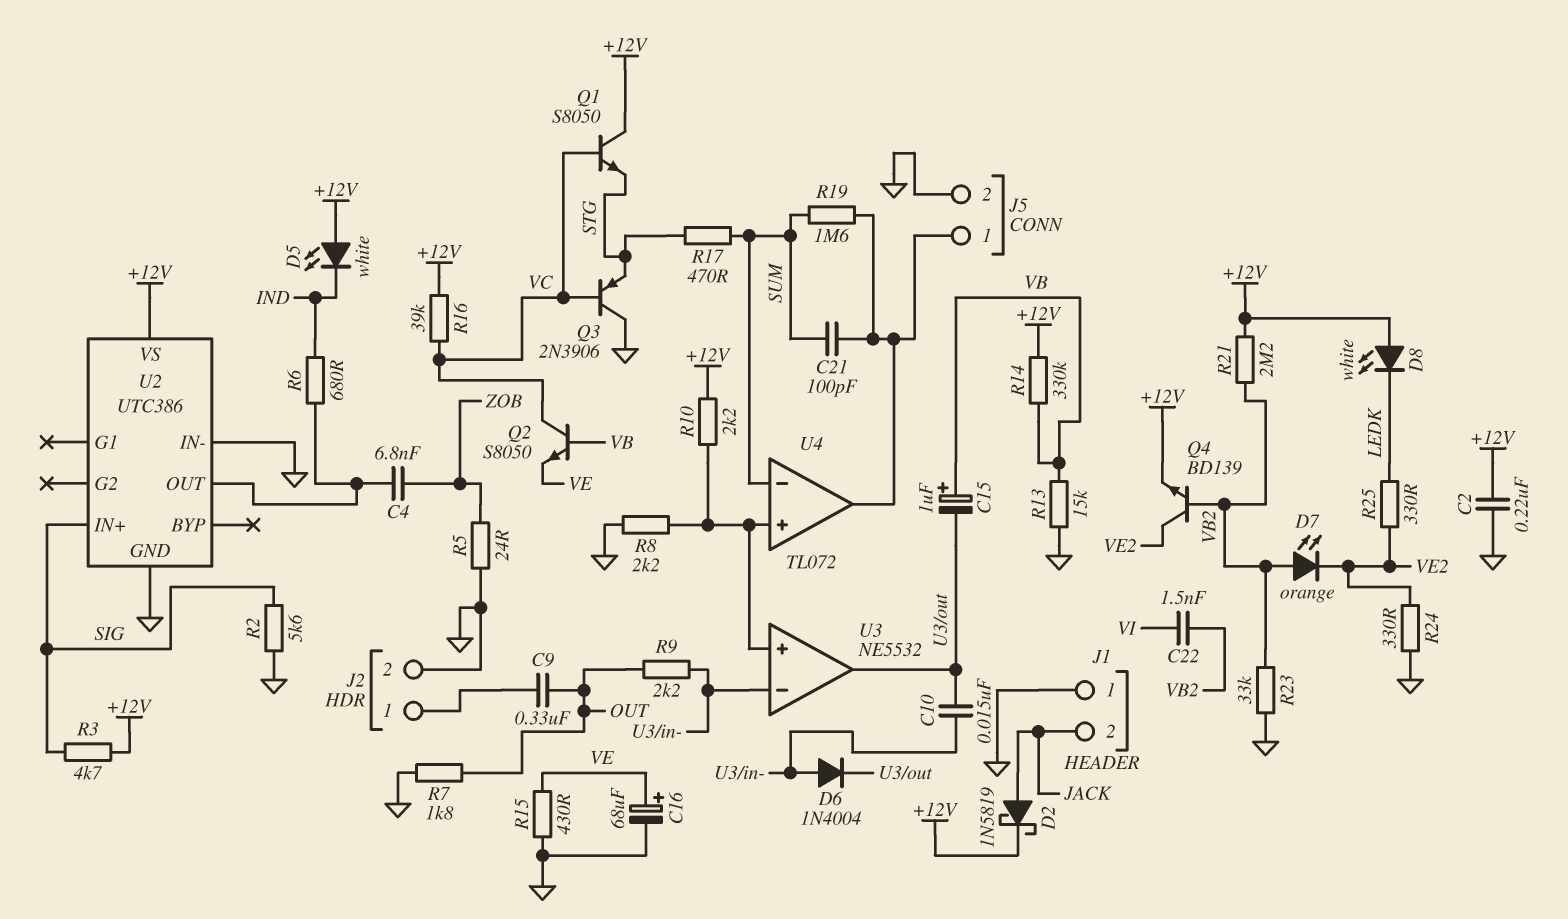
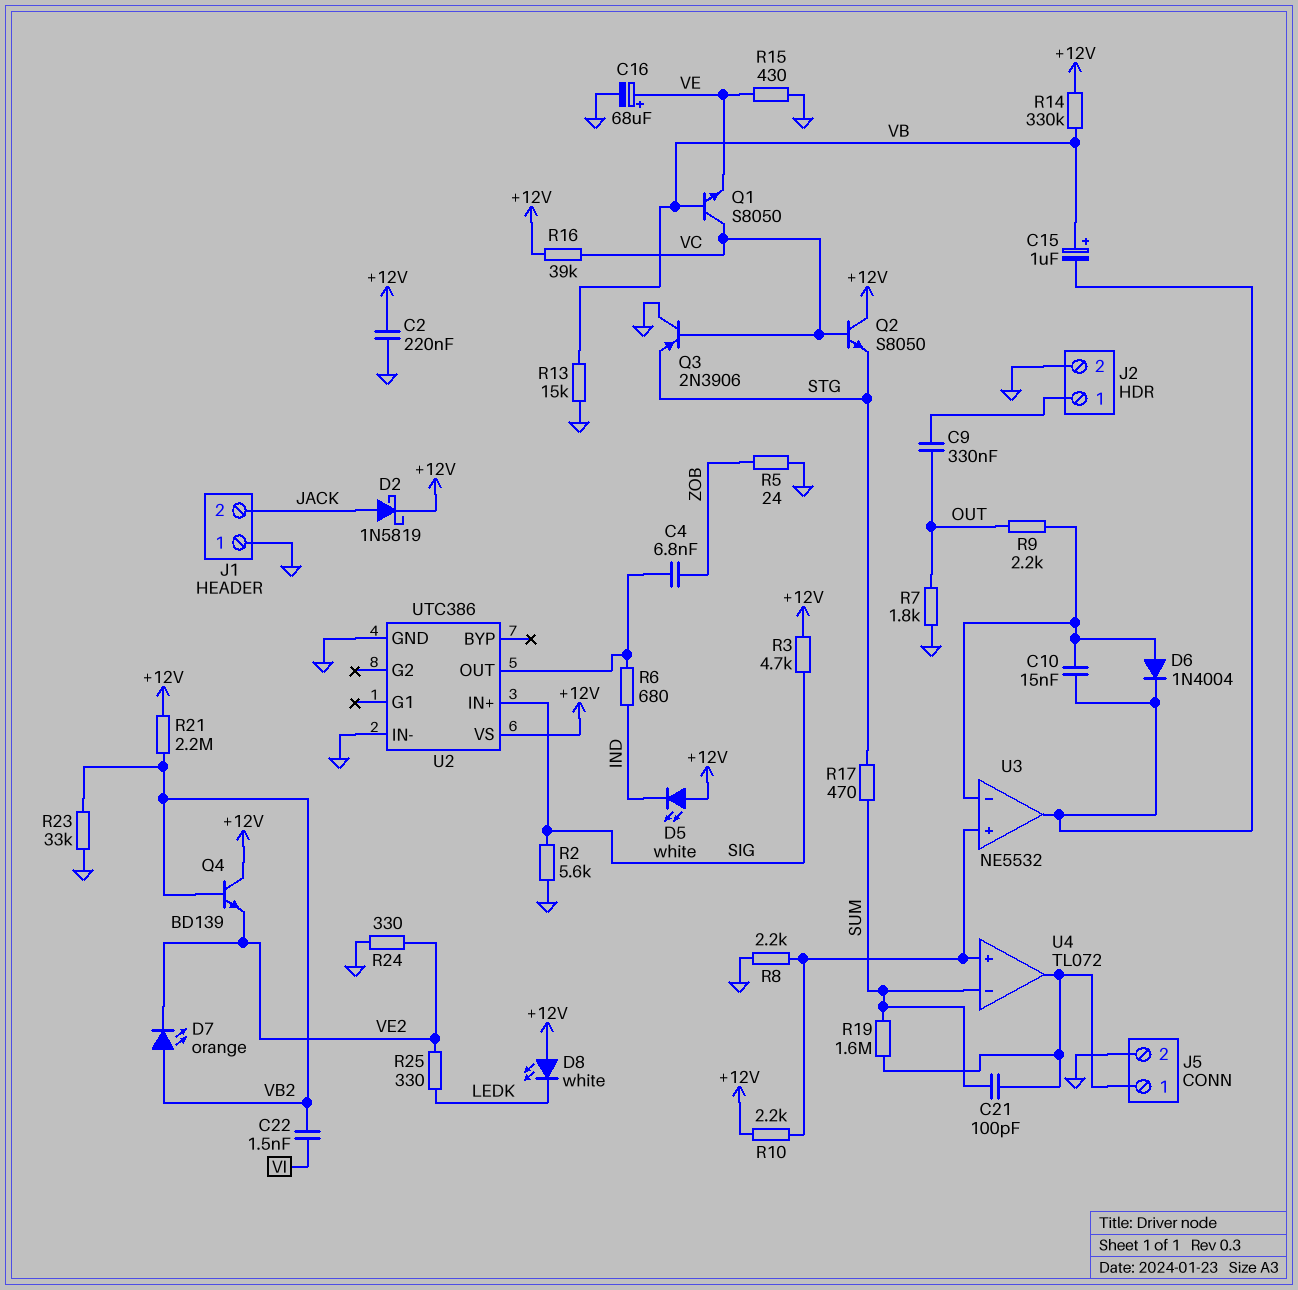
Q1: NPN S8050 (B VC, C +12V, E STG) -> NPN S8050 (B VB, C VC, E VE)
Q2: NPN S8050 (B VB, C VC, E VE) -> NPN S8050 (B VC, C +12V, E STG)
Q4: NPN BD139 (B VB2, C VE2, E +12V) -> NPN BD139 (B VB2, C +12V, E VE2)

